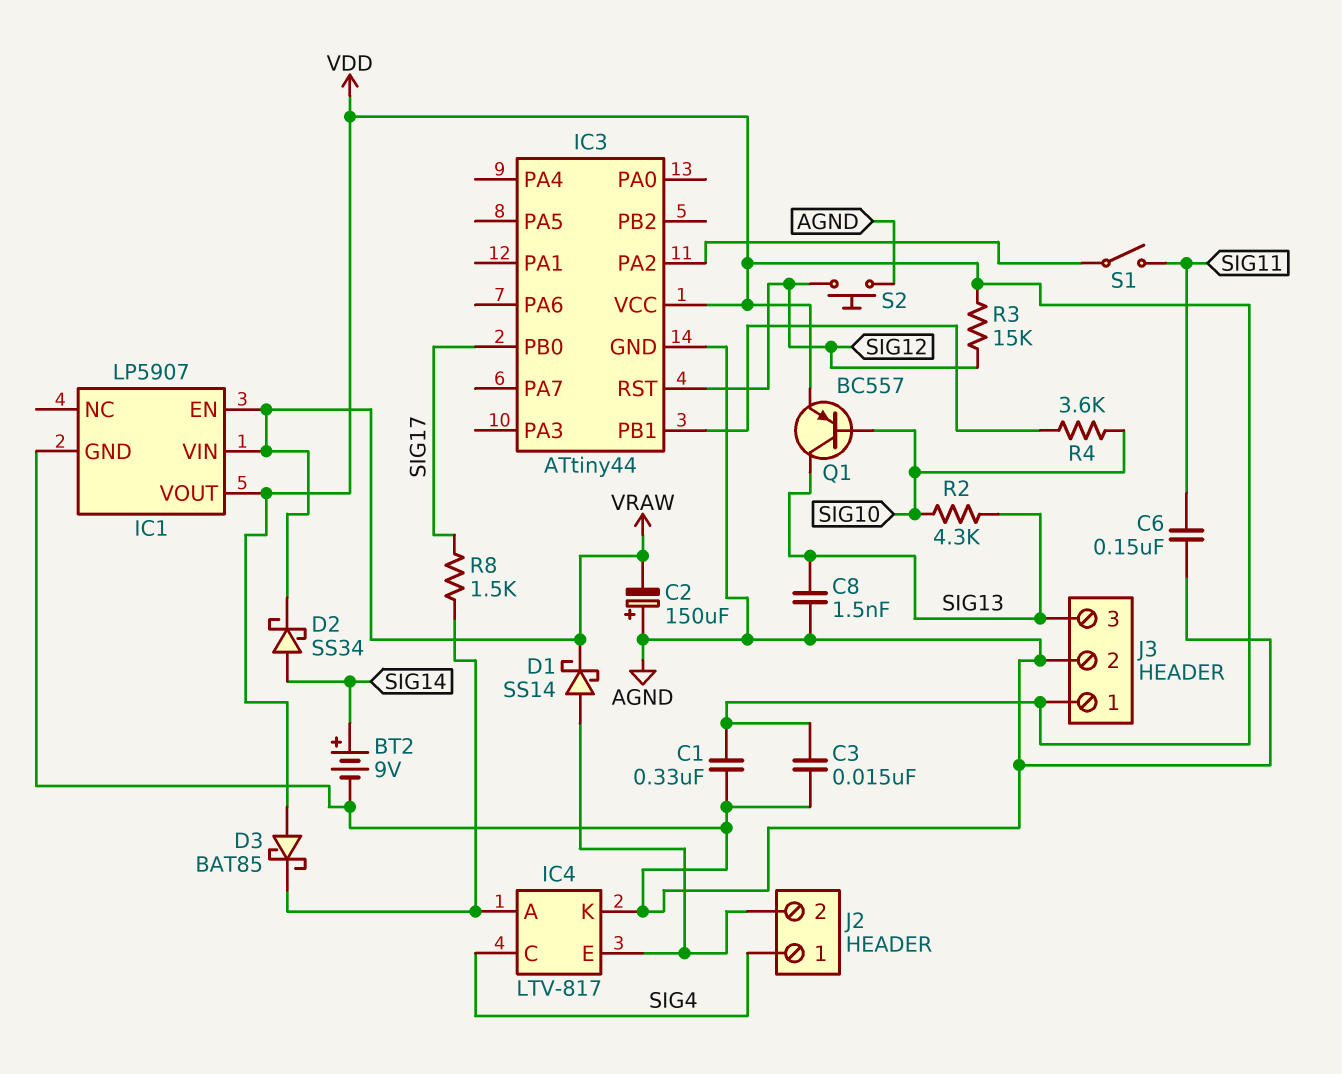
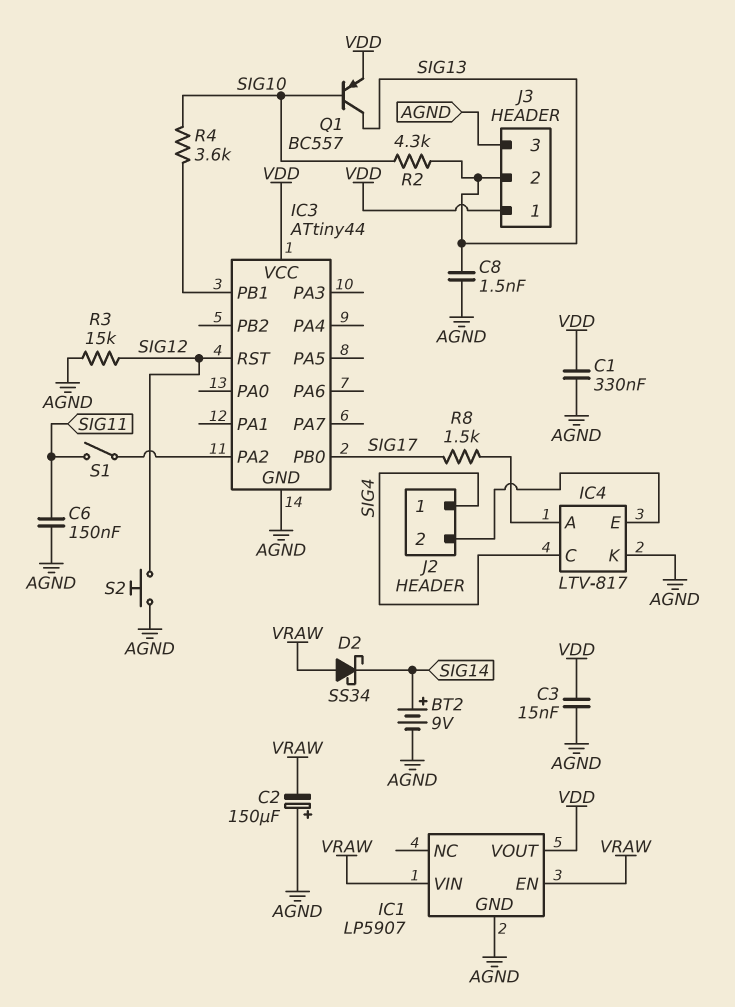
D1: schottky SS14 (A IC4/E, K VRAW) -> none
D2: schottky SS34 (A SIG14, K VRAW) -> schottky SS34 (A VRAW, K SIG14)
D3: schottky BAT85 (A VDD, K IC4/A) -> none
J3 pin 2: AGND -> SIG13
J3 pin 3: SIG13 -> AGND
R3: 15k (SIG12, VDD) -> 15k (AGND, SIG12)

